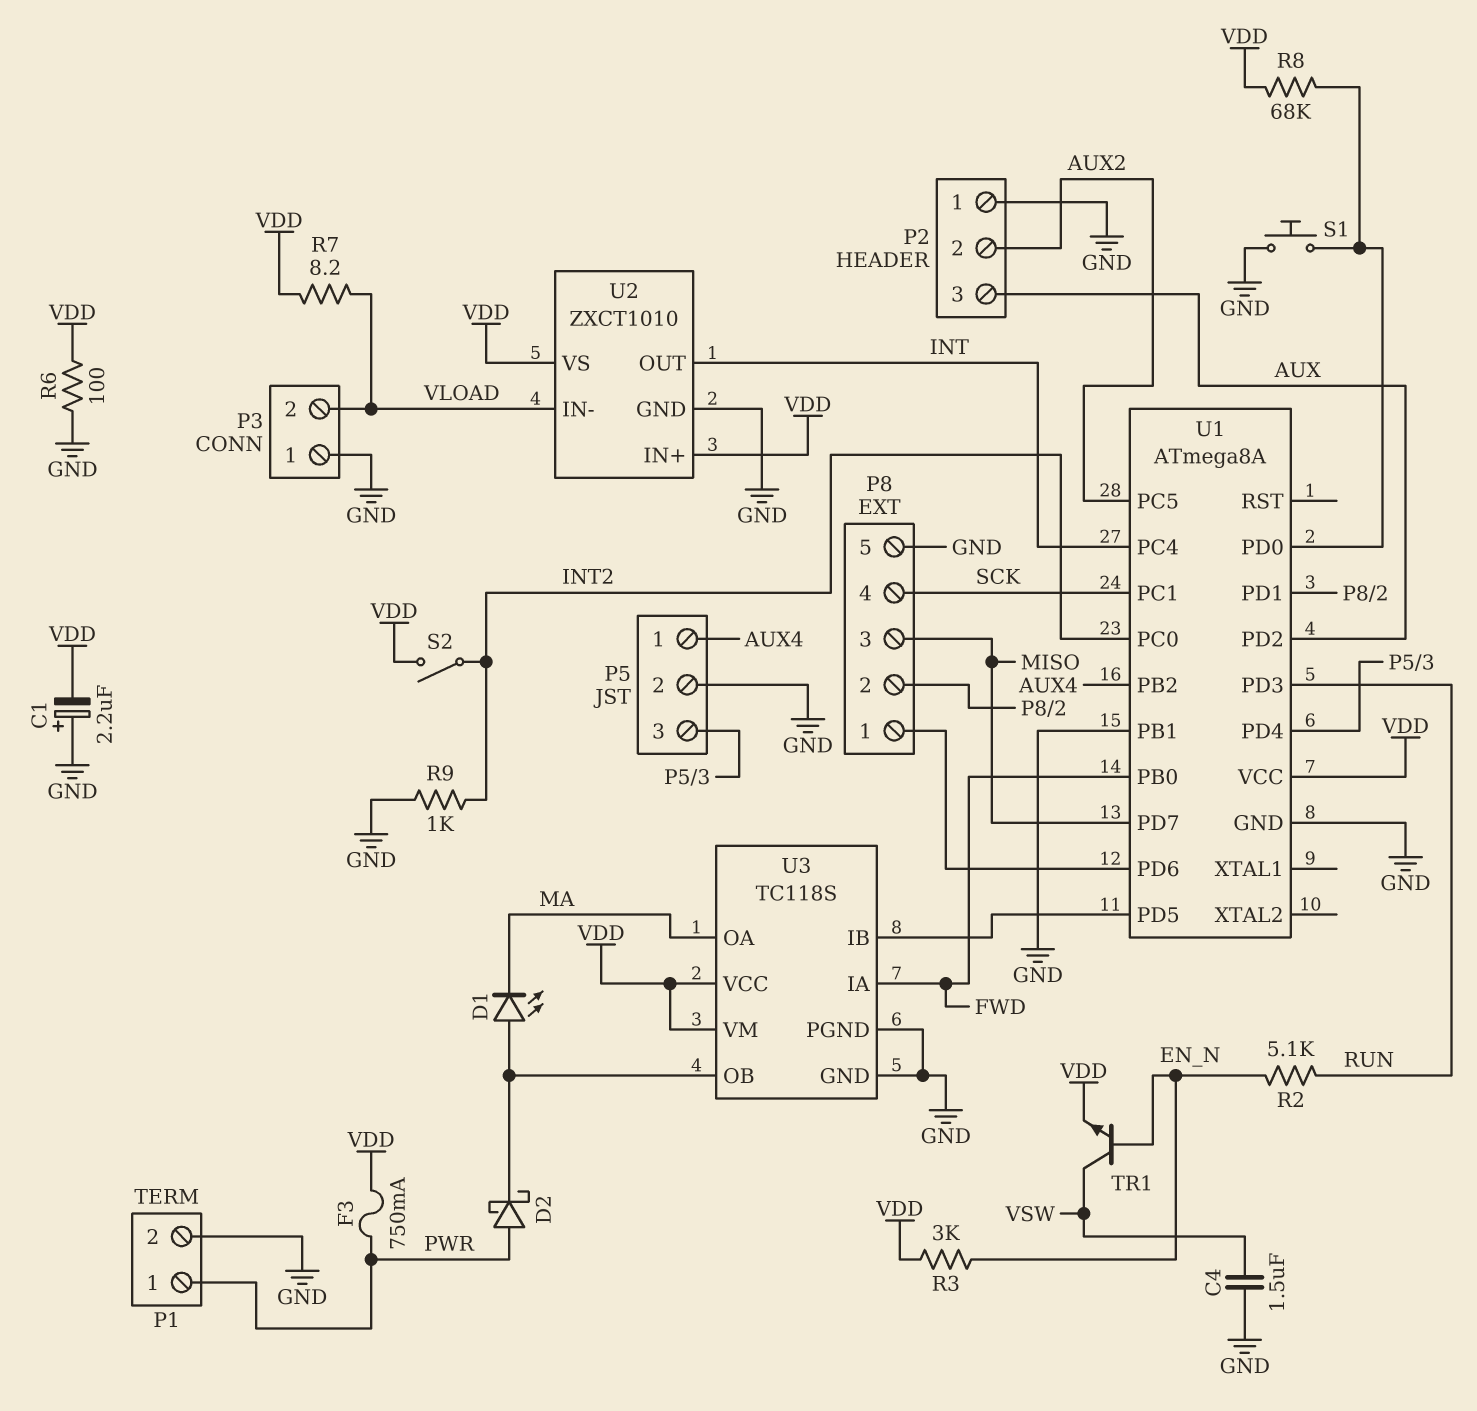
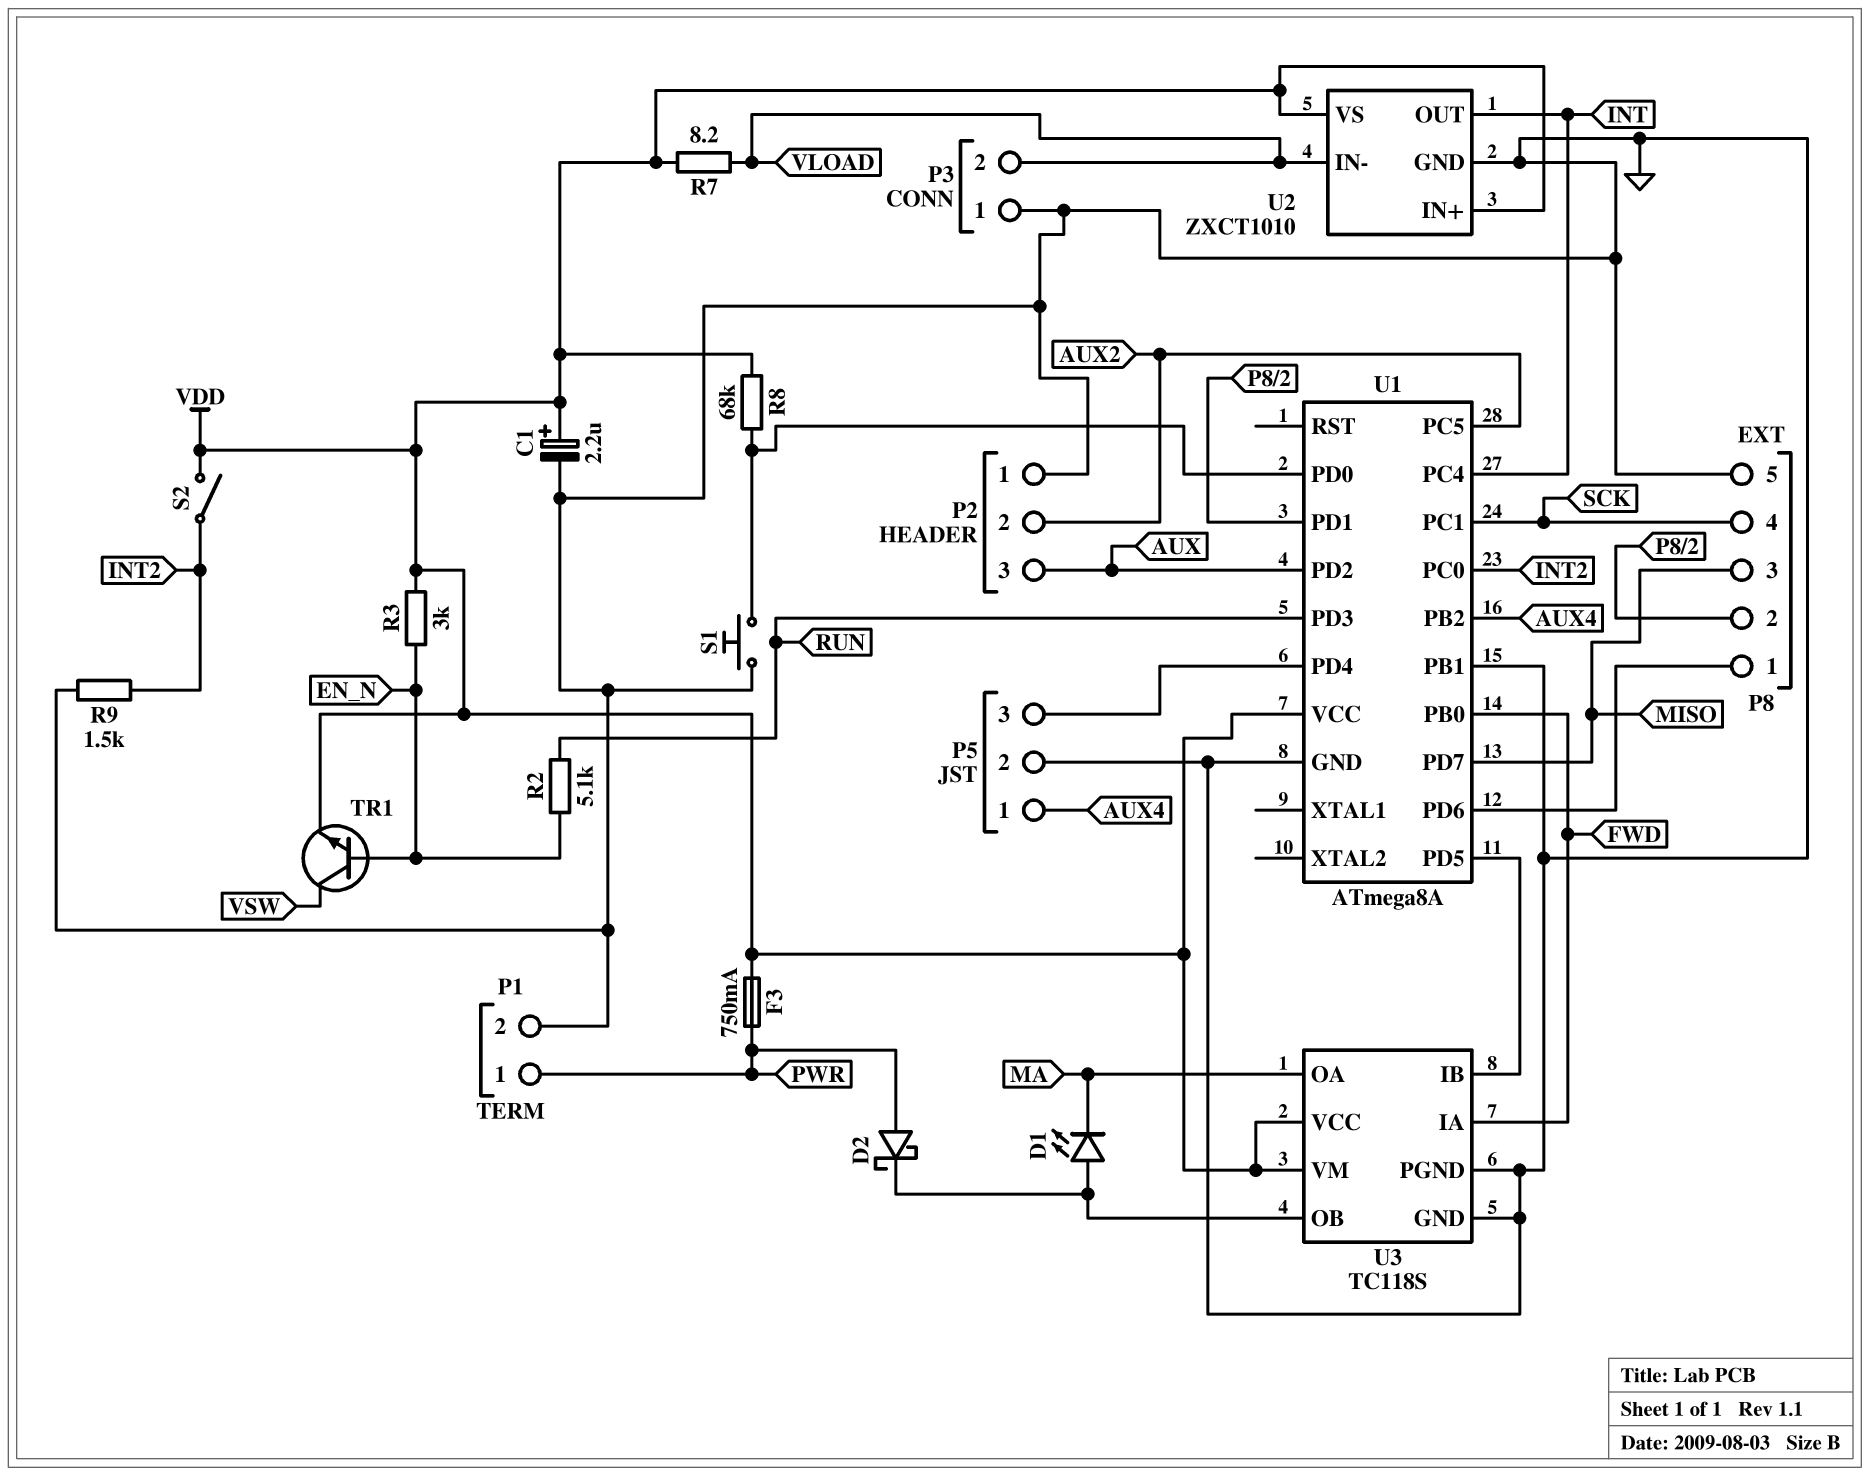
C1: 2.2uF (plus GND, minus VDD) -> 2.2uF (plus VDD, minus GND)
C4: 1.5uF (GND, VSW) -> none
R6: 100 (GND, VDD) -> none
R9: 1k (GND, INT2) -> 1.5k (GND, INT2)

